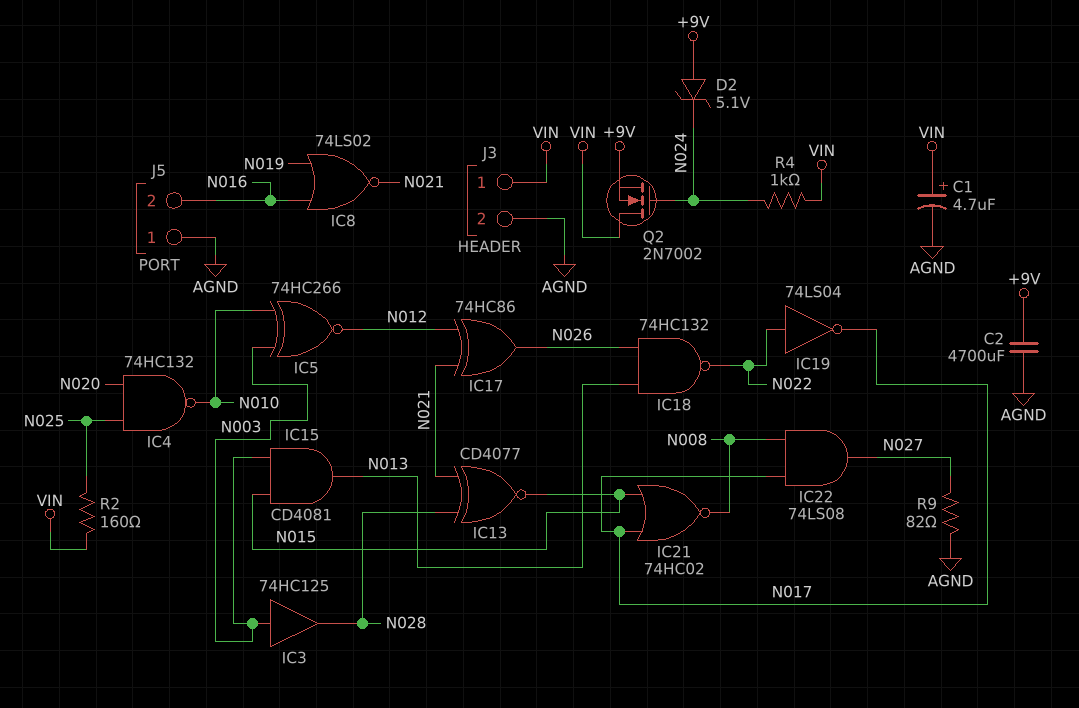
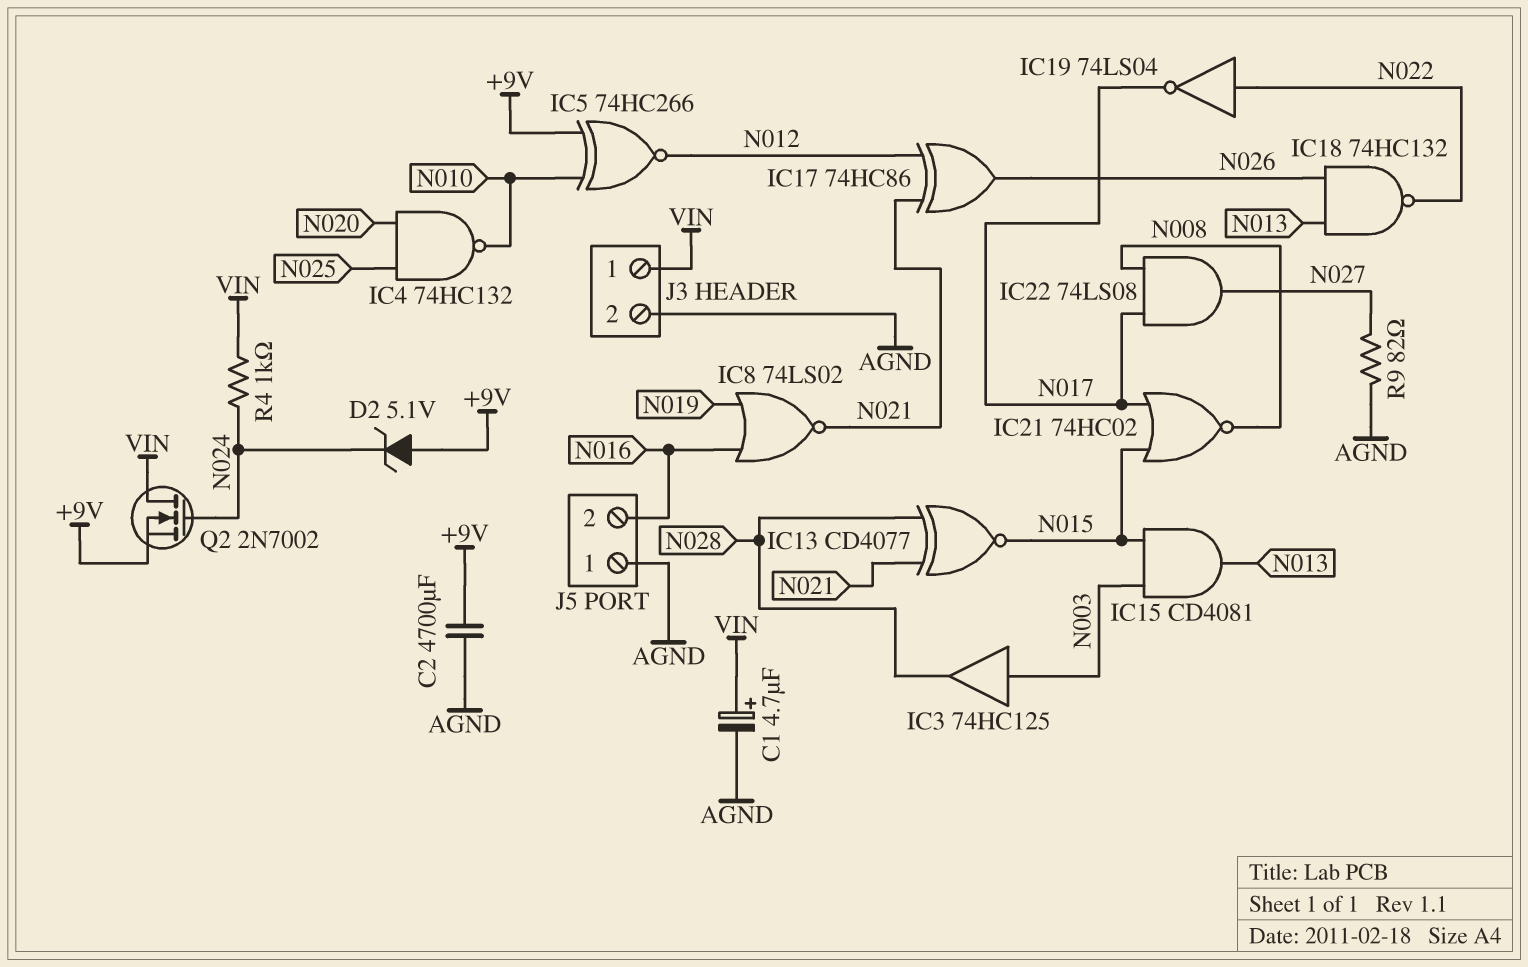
IC5: XNOR 74HC266 (in N003, in N010, out N012) -> XNOR 74HC266 (in +9V, in N010, out N012)
R2: 160 (N025, VIN) -> none

